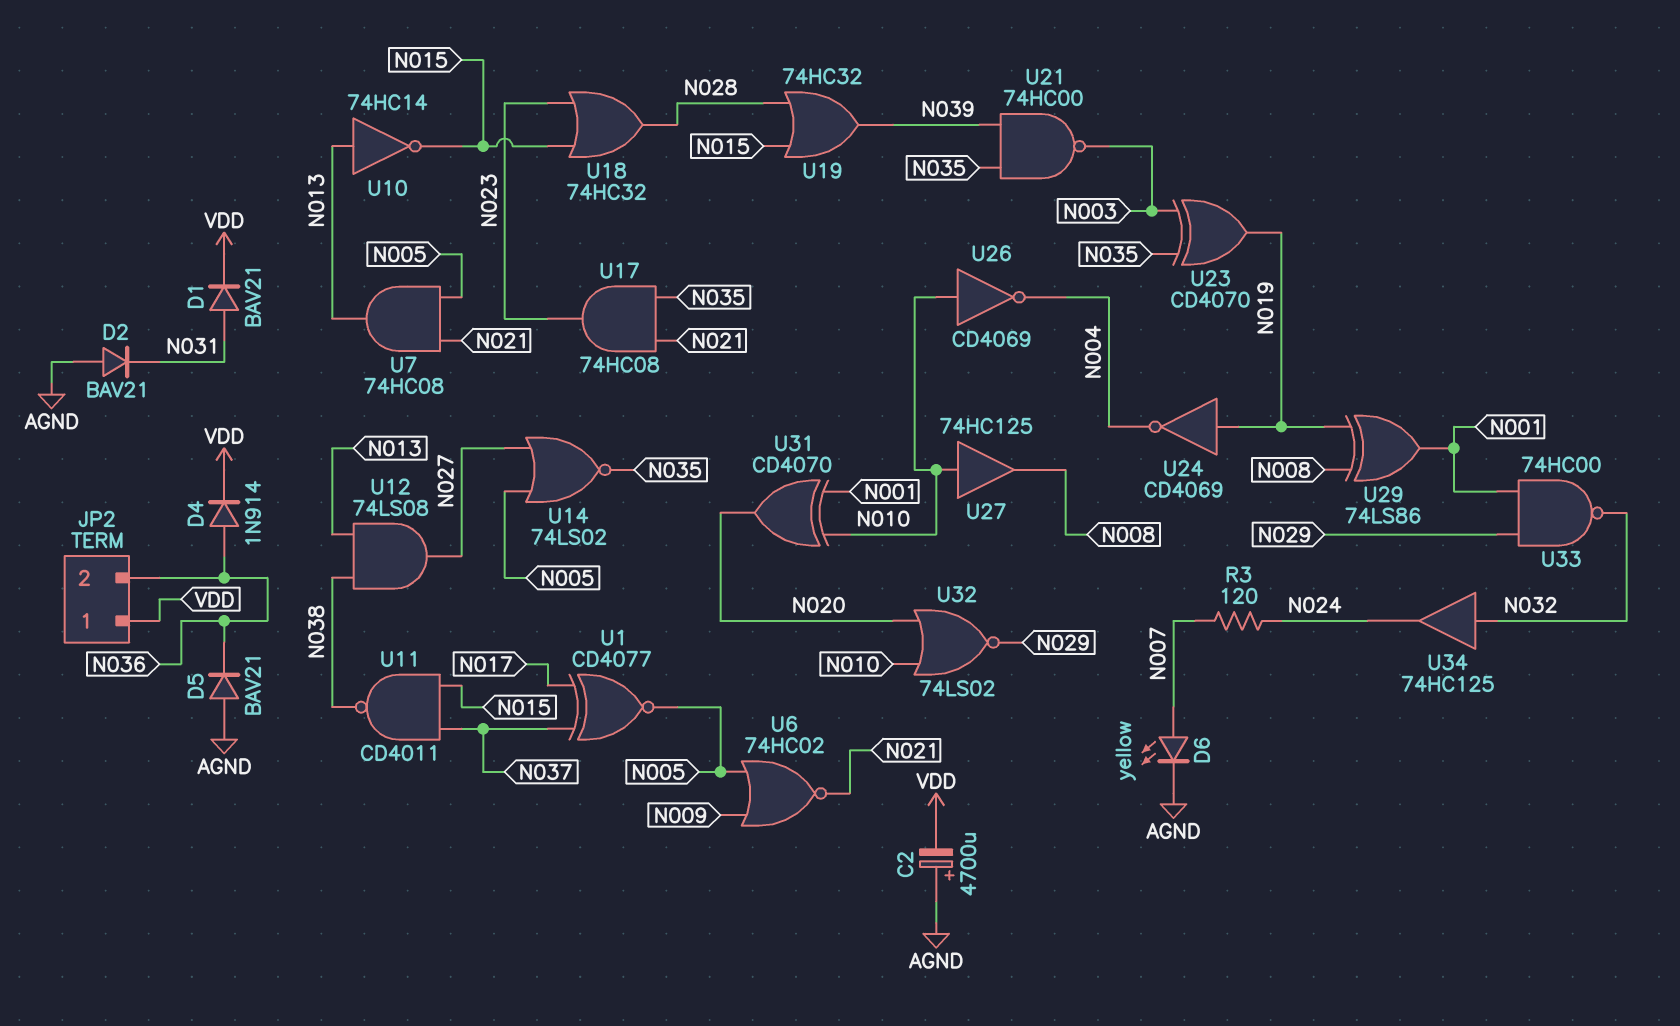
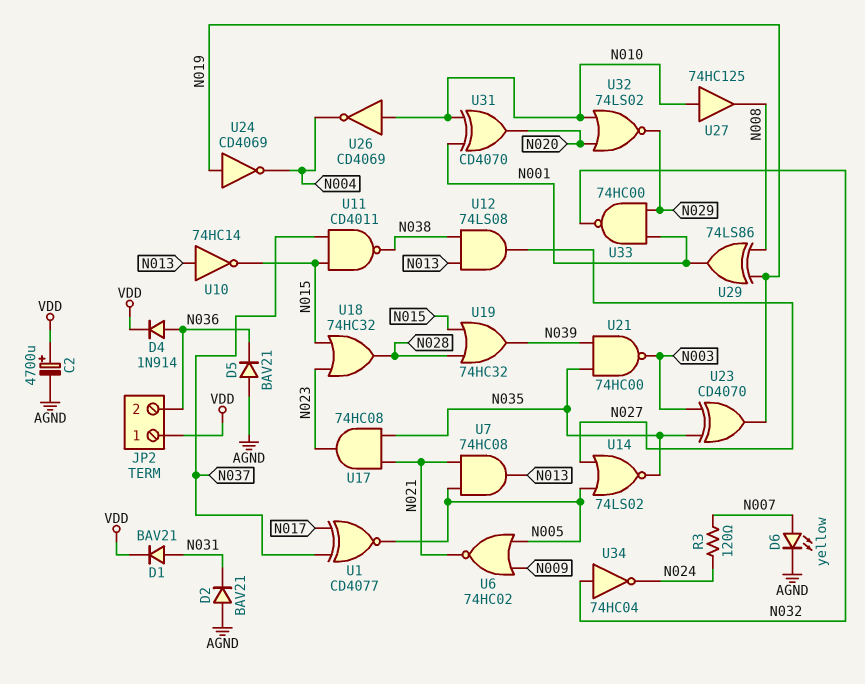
C2: 4700uF (plus AGND, minus VDD) -> 4700uF (plus VDD, minus AGND)
U34: buffer 74HC125 (in N032, out N024) -> NOT 74HC04 (in N032, out N024)

